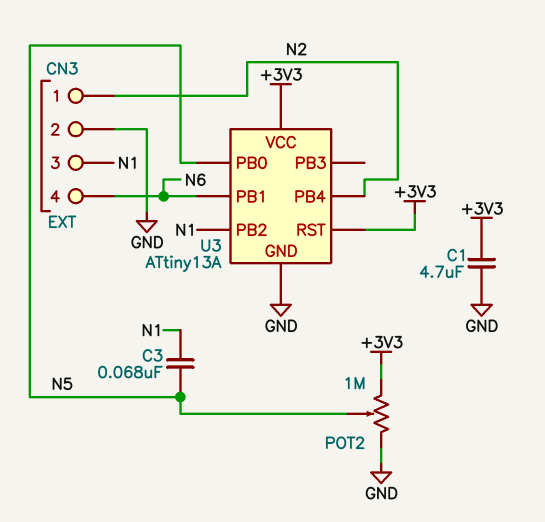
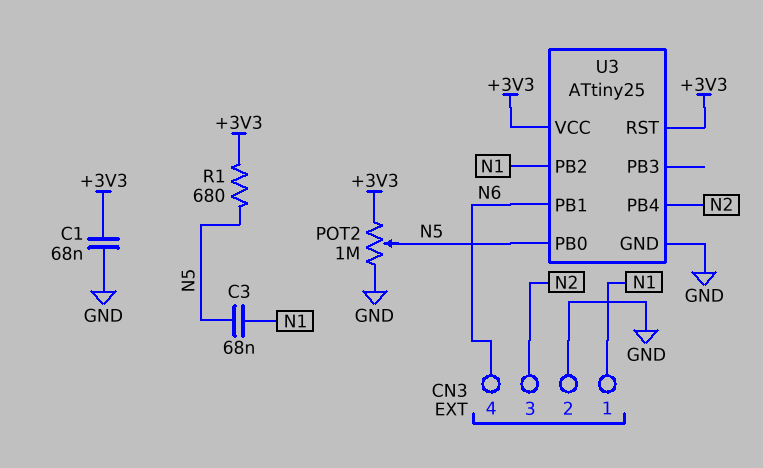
C1: 4.7uF (+3V3, GND) -> 68nF (+3V3, GND)
CN3 pin 1: N2 -> N1
CN3 pin 3: N1 -> N2
R1: none -> 680 (+3V3, N5)
U3: ATtiny13A -> ATtiny25

